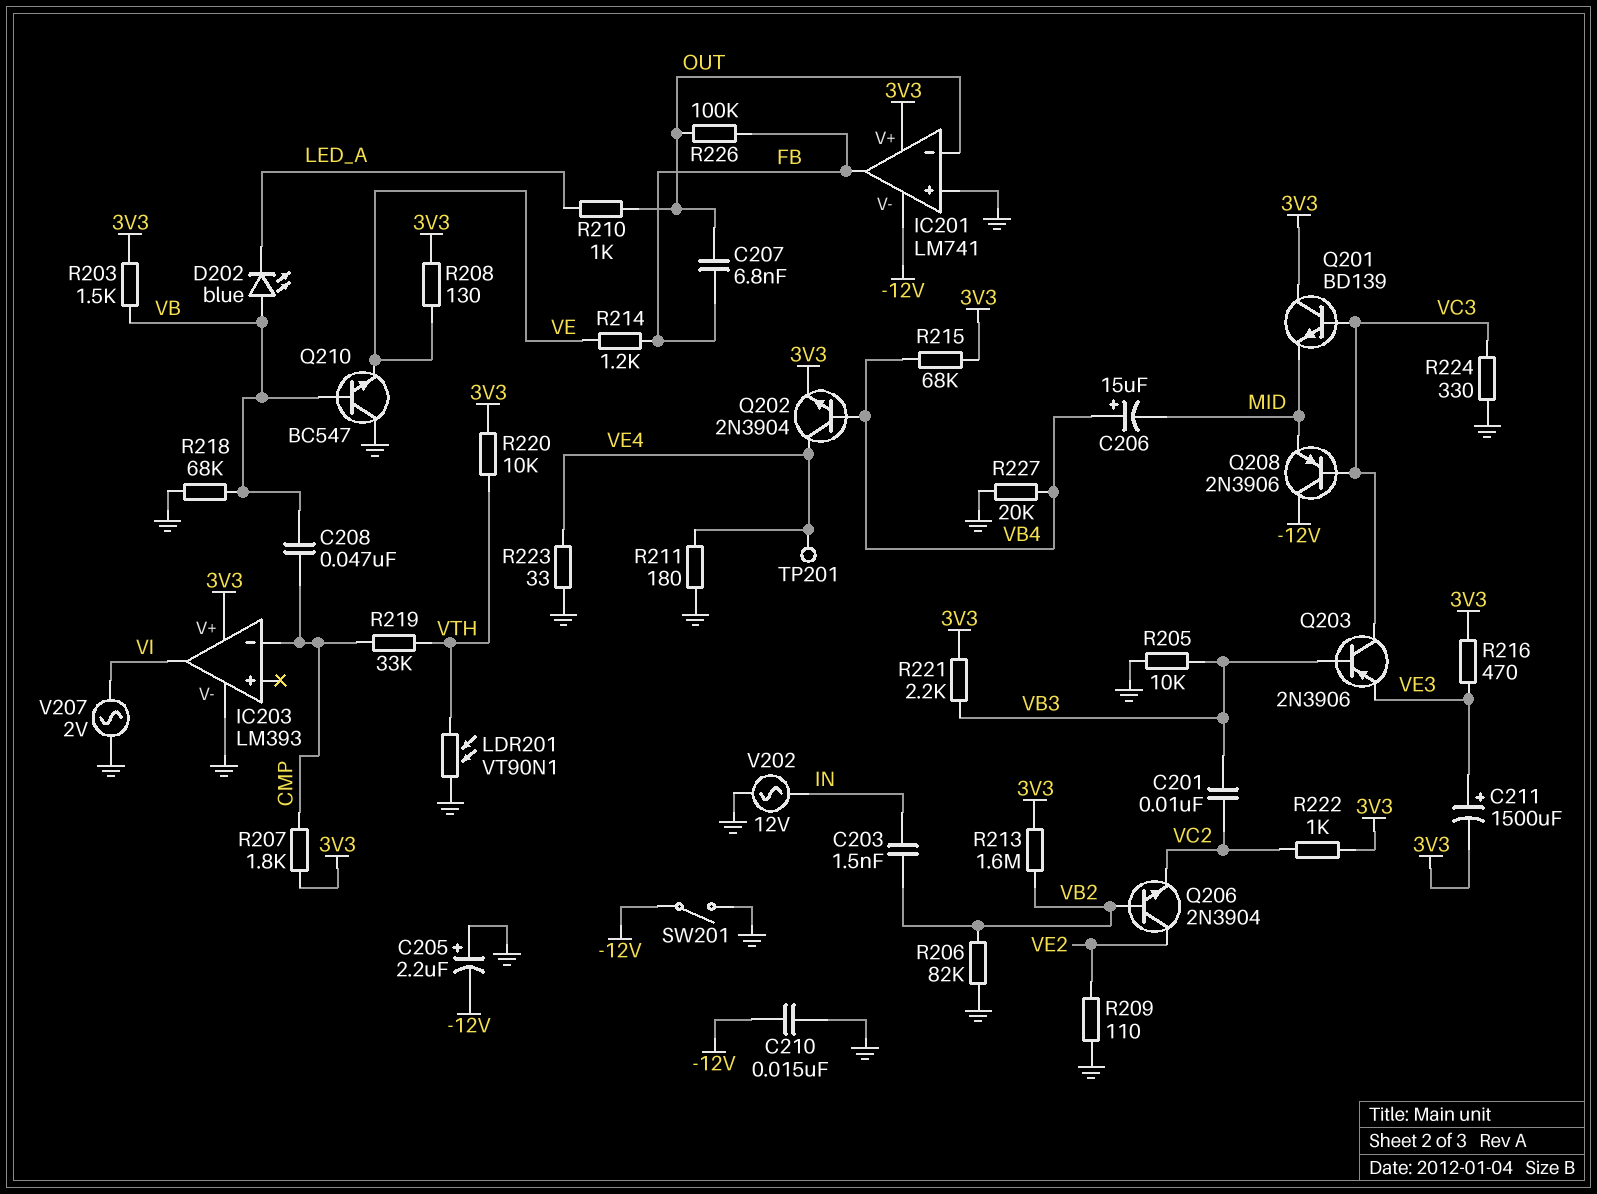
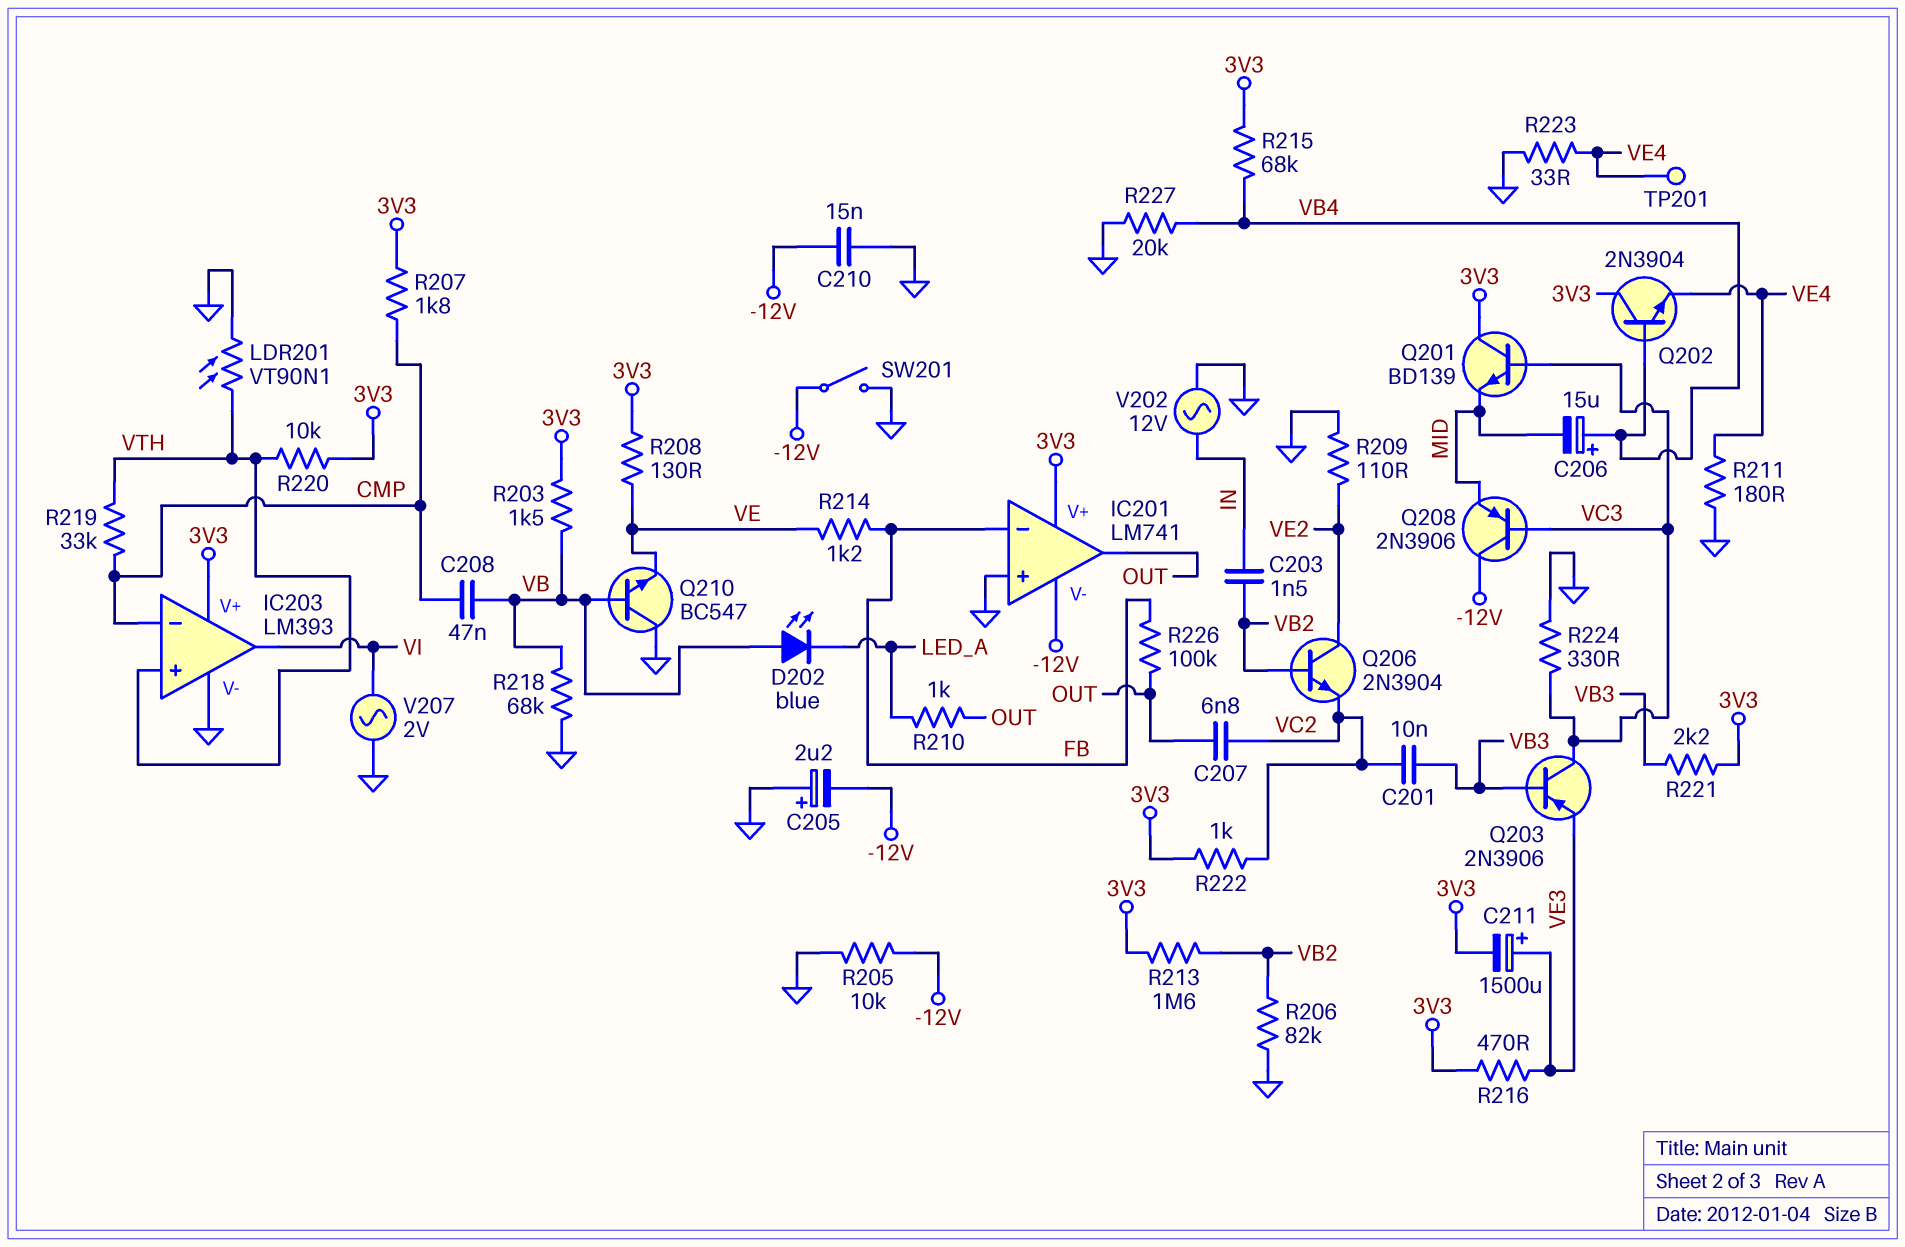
C207: 6.8nF (FB, OUT) -> 6.8nF (OUT, VC2)
IC201 pin in-: OUT -> FB
IC201 pin out: FB -> OUT
IC203 pin in+: none -> VTH
Q202: NPN 2N3904 (B VB4, C VE4, E 3V3) -> NPN 2N3904 (B VB4, C 3V3, E VE4)
R205: 10k (GND, VB3) -> 10k (-12V, GND)

